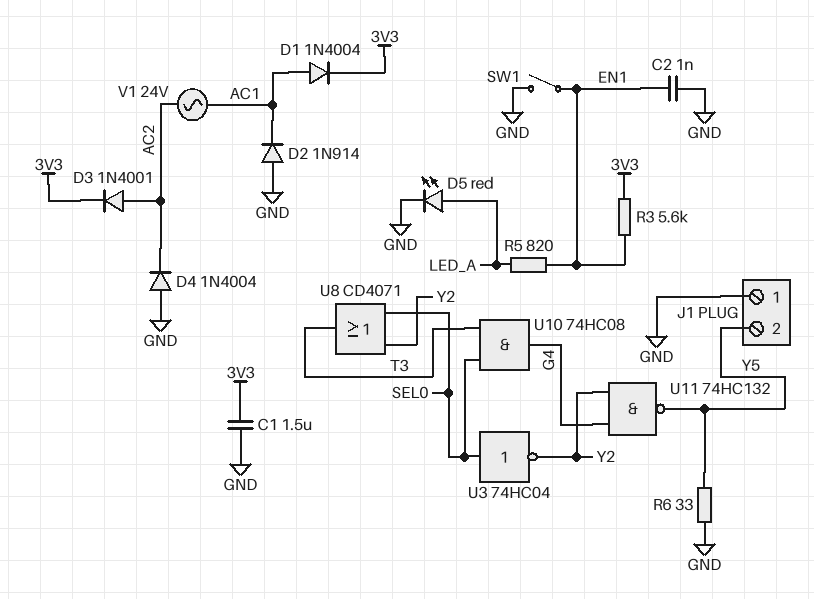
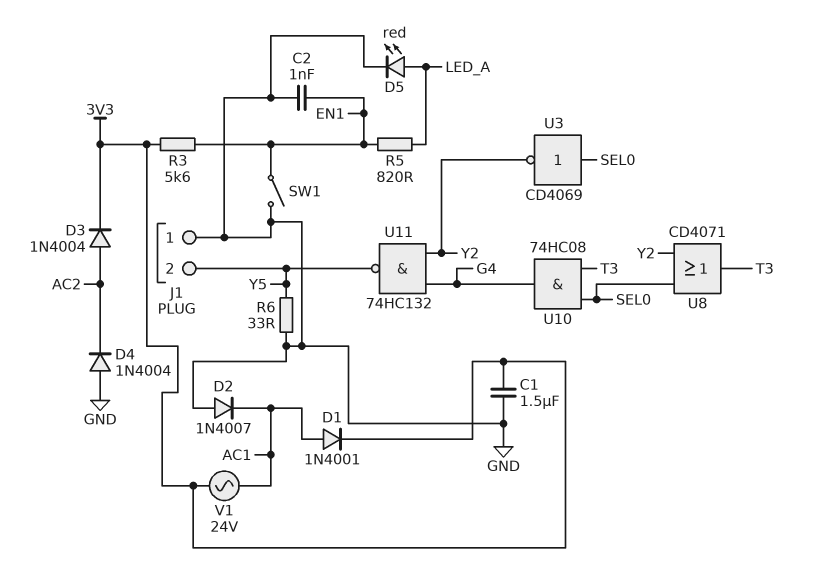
D1: diode 1N4004 (A AC1, K 3V3) -> diode 1N4001 (A AC1, K 3V3)
D2: diode 1N914 (A GND, K AC1) -> diode 1N4007 (A GND, K AC1)
D3: diode 1N4001 (A AC2, K 3V3) -> diode 1N4004 (A AC2, K 3V3)
U3: NOT 74HC04 (in SEL0, out Y2) -> NOT CD4069 (in SEL0, out Y2)
V1: AC 24V (AC1, AC2) -> AC 24V (3V3, AC1)

